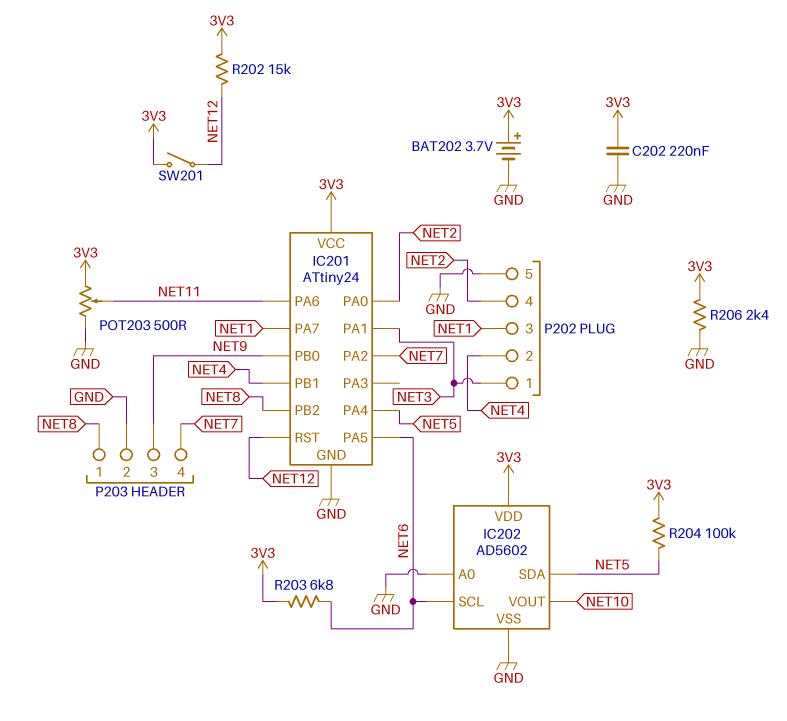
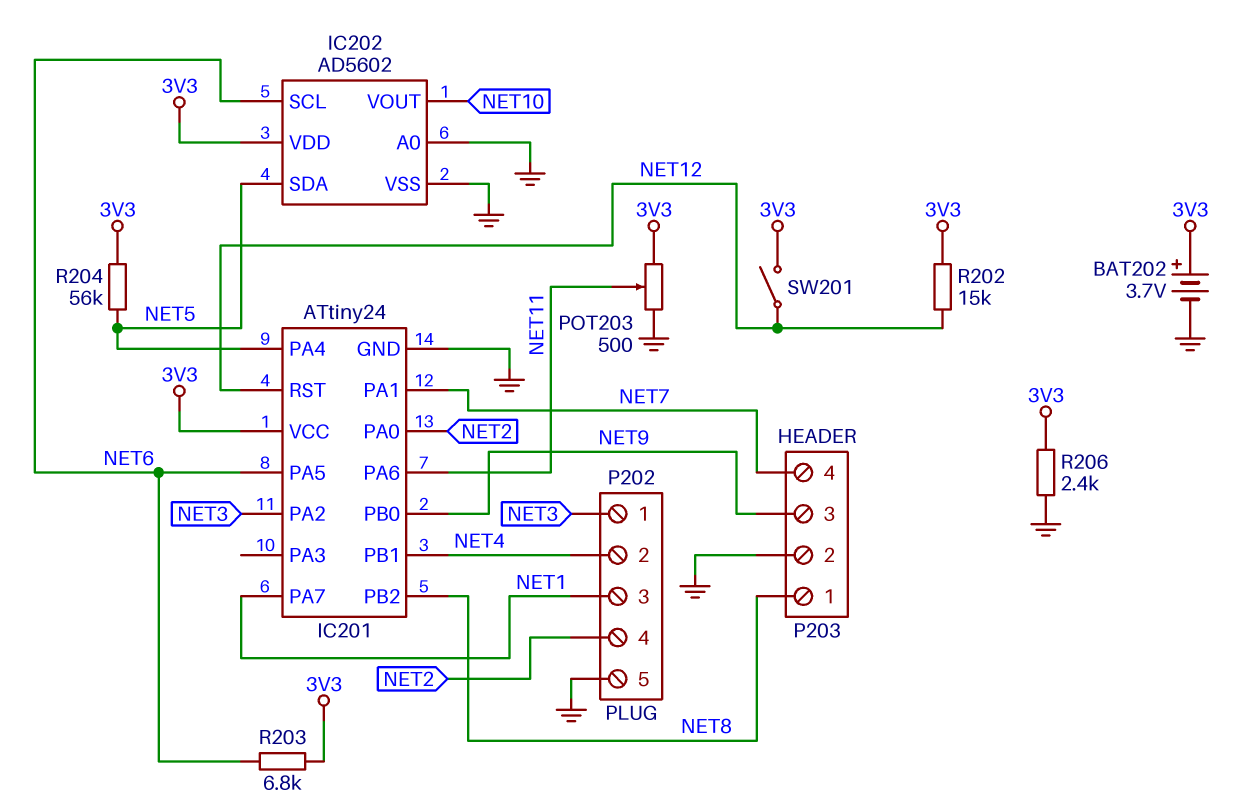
C202: 220nF (3V3, GND) -> none
IC201 pin PA1: NET3 -> NET7
IC201 pin PA2: NET7 -> NET3
R204: 100k (3V3, NET5) -> 56k (3V3, NET5)

